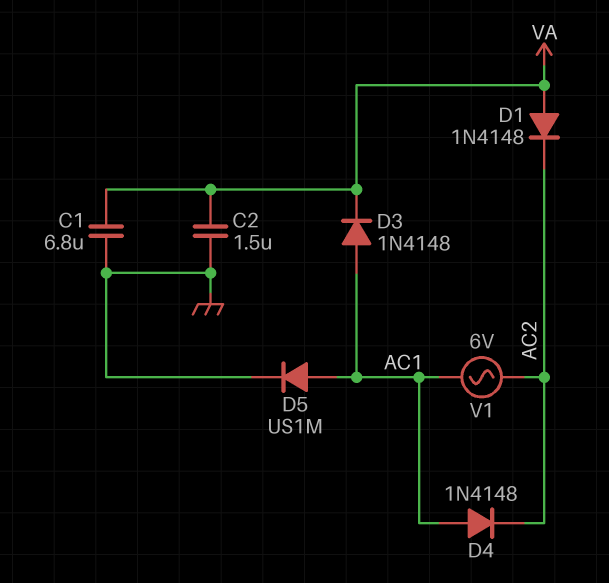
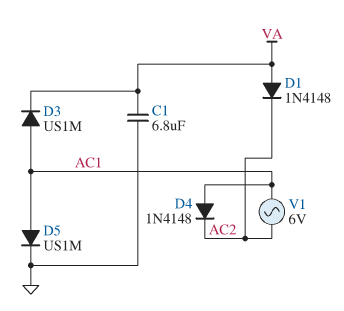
C2: 1.5uF (GND, VA) -> none
D3: diode 1N4148 (A AC1, K VA) -> diode US1M (A AC1, K VA)

